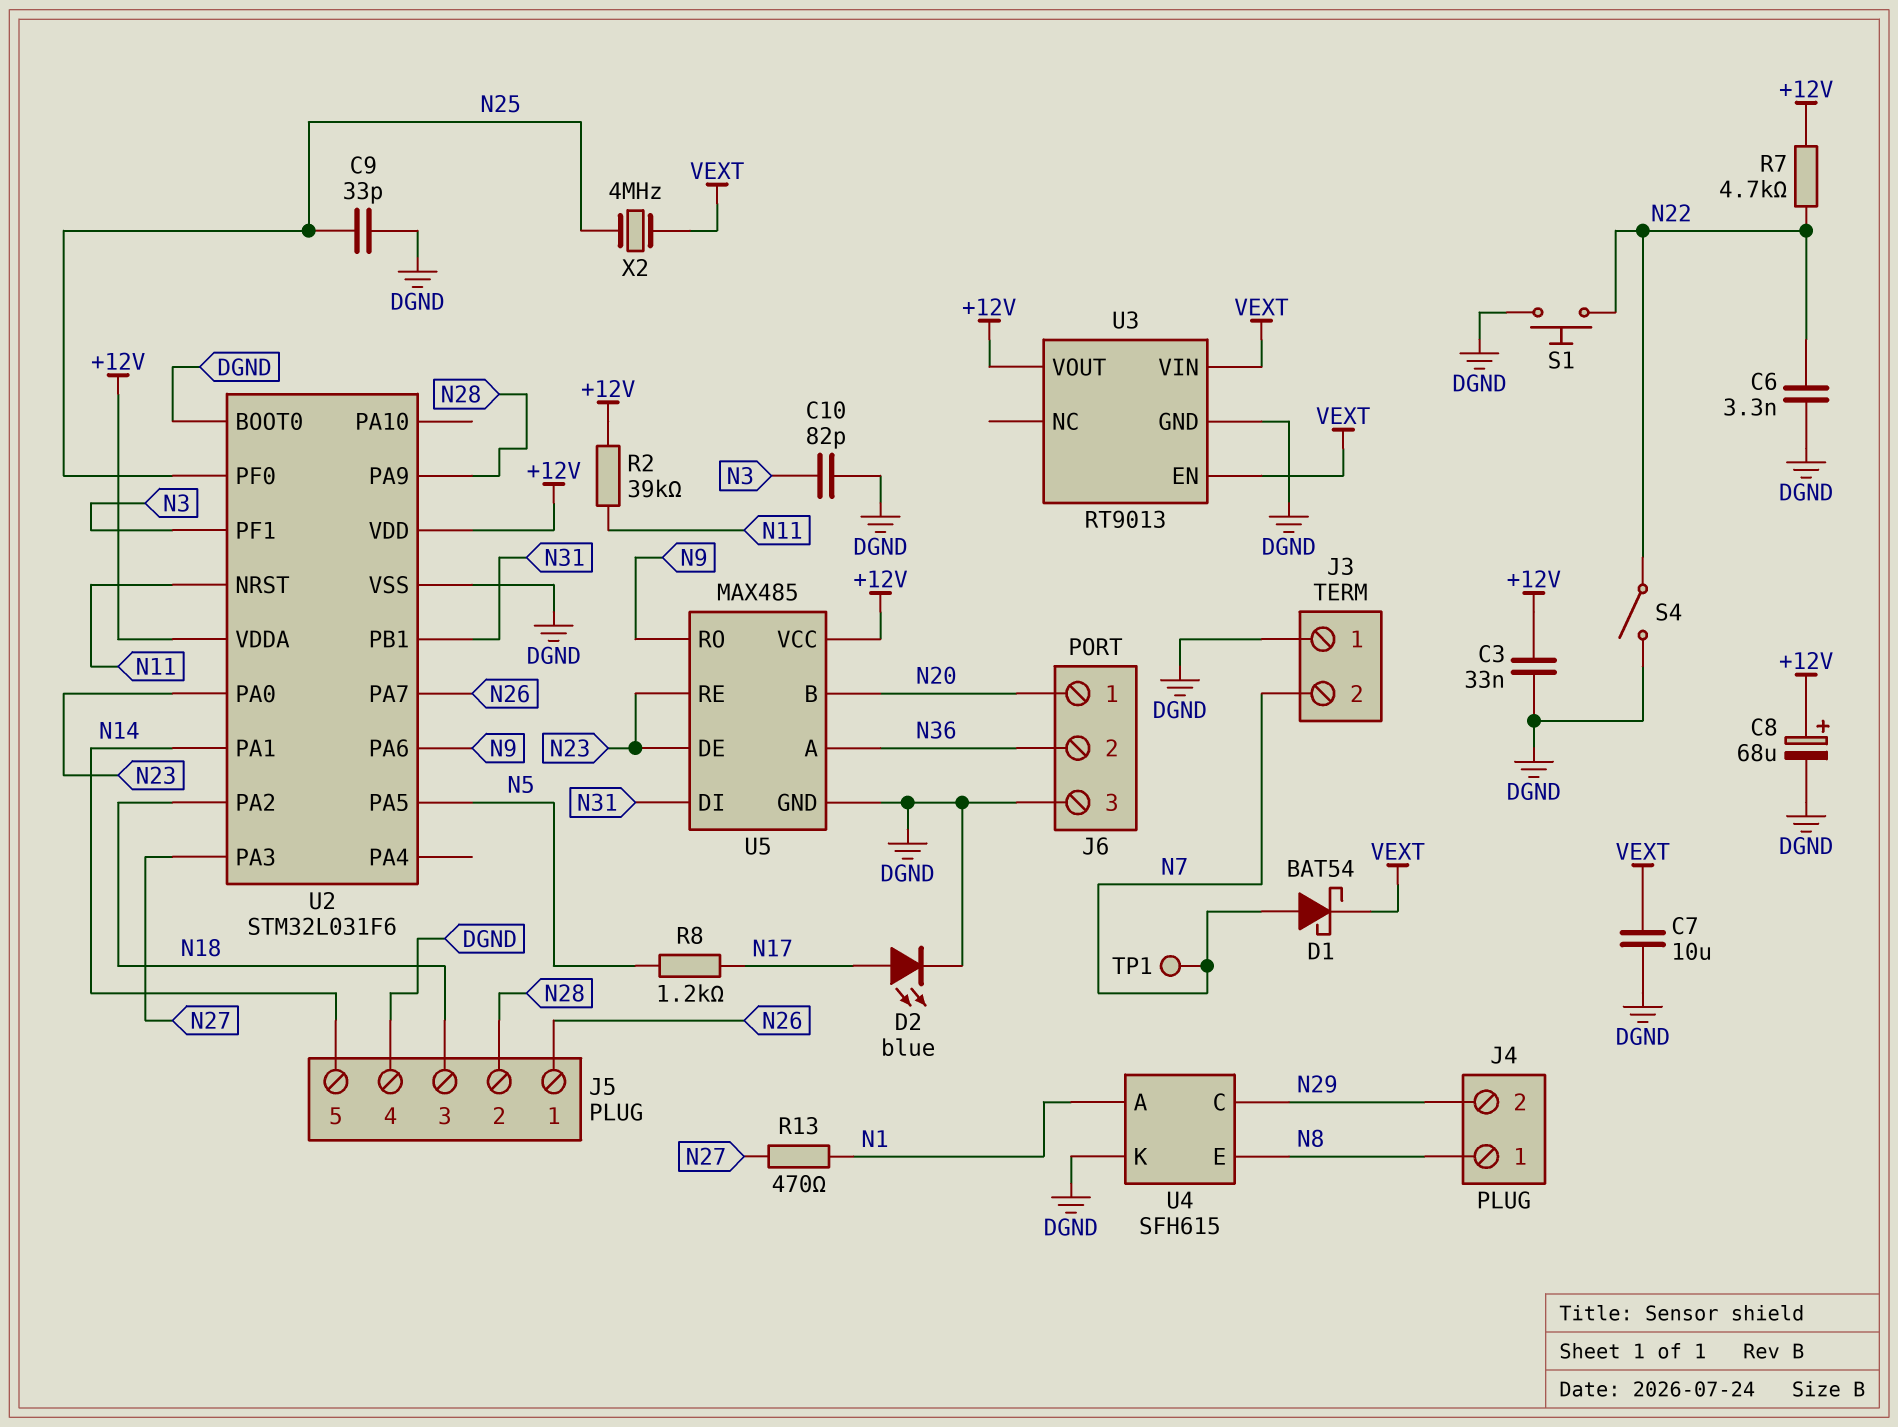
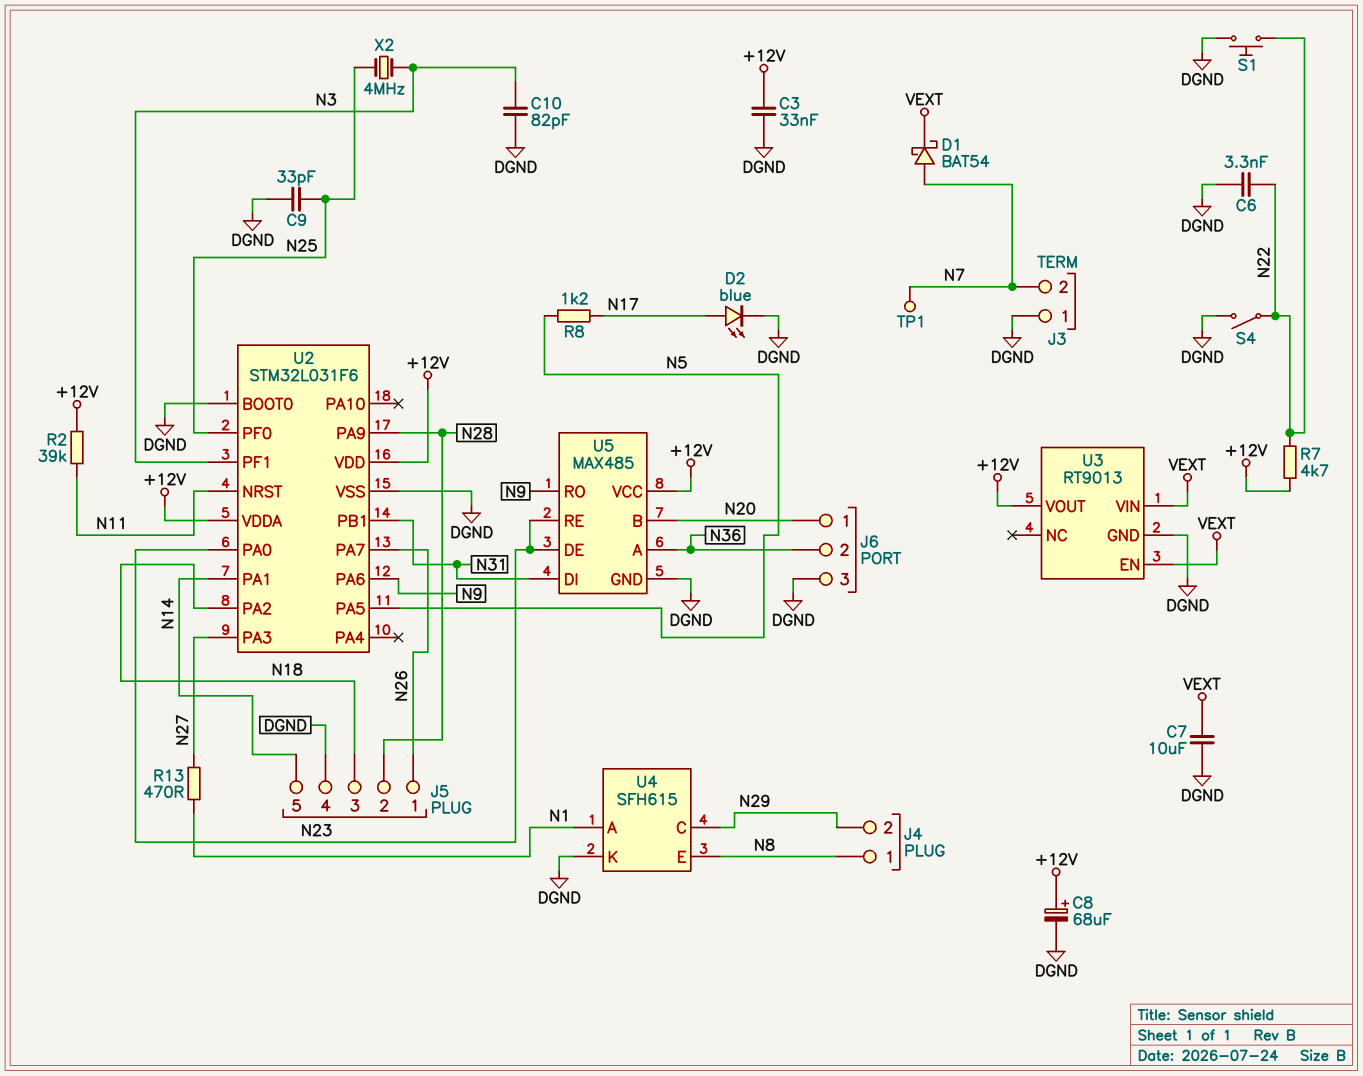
X2: 4MHz (N25, VEXT) -> 4MHz (N3, N25)

